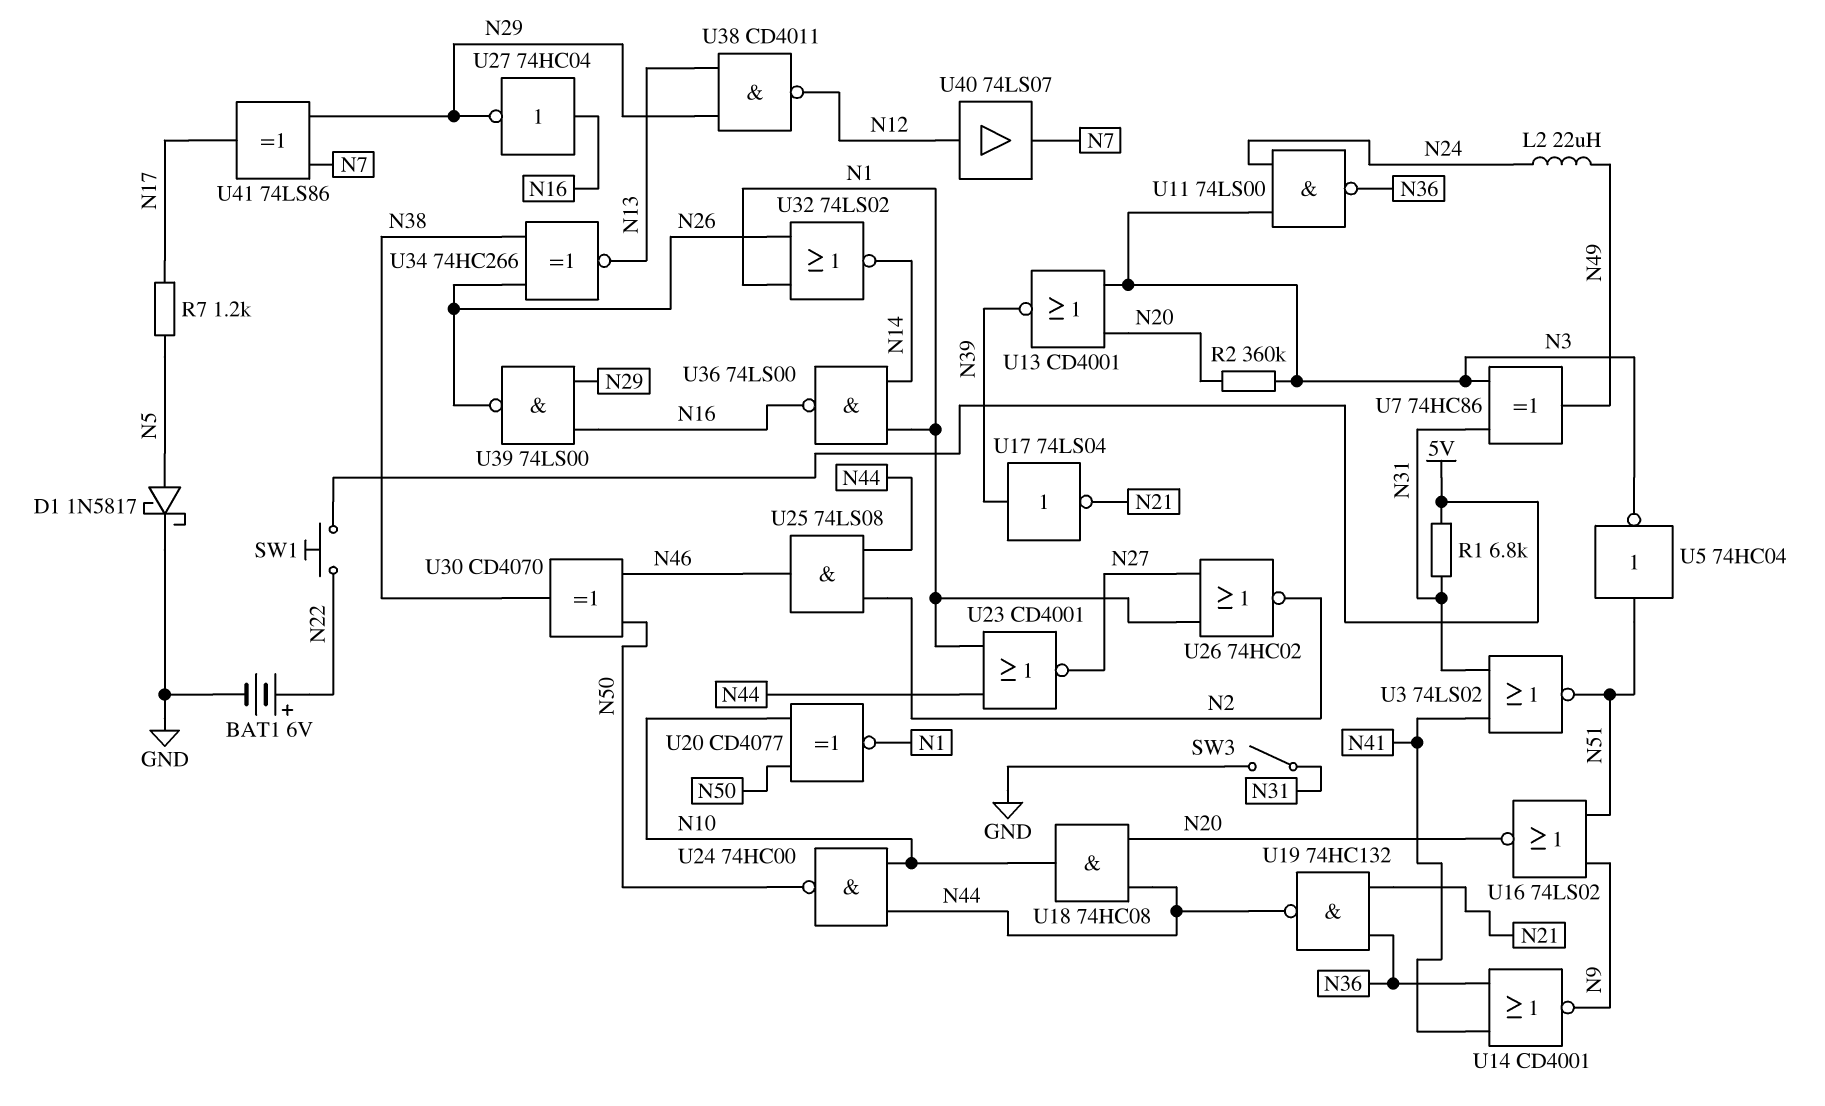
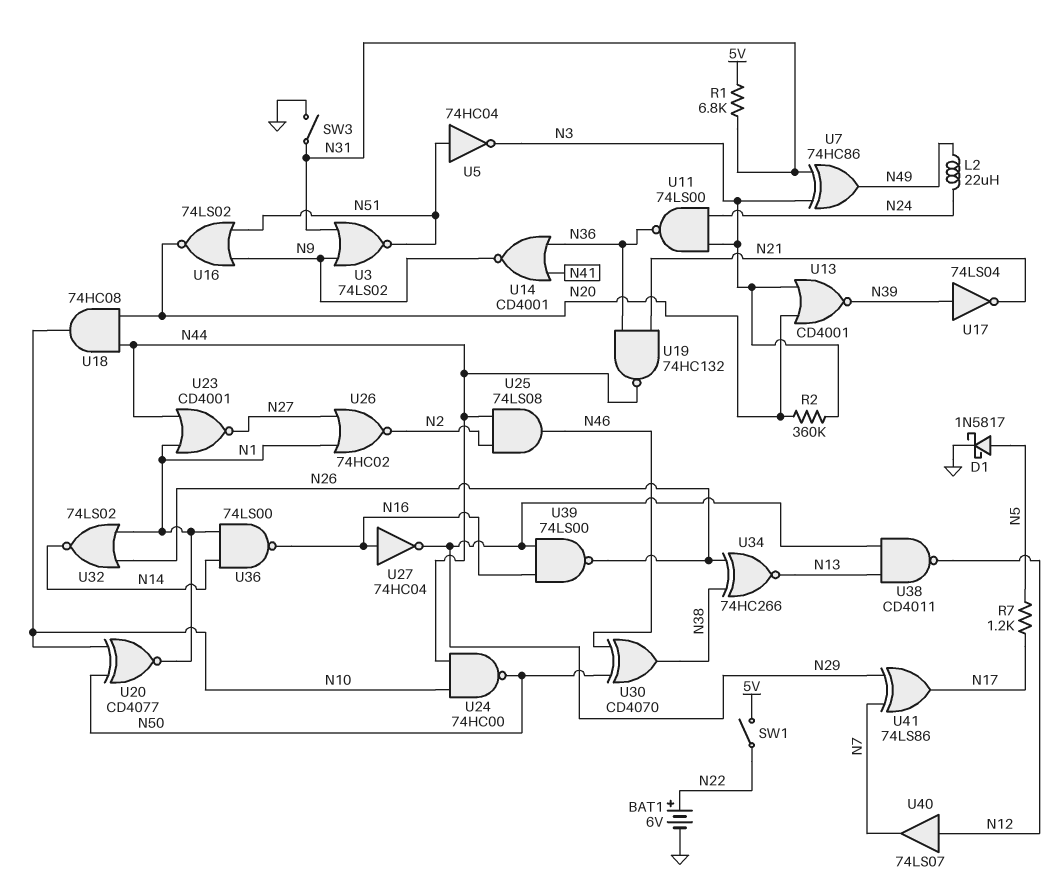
SW1: button (5V, N22) -> switch (5V, N22)
U3: NOR 74LS02 (in N31, in N41, out N51) -> NOR 74LS02 (in N9, in N31, out N51)

